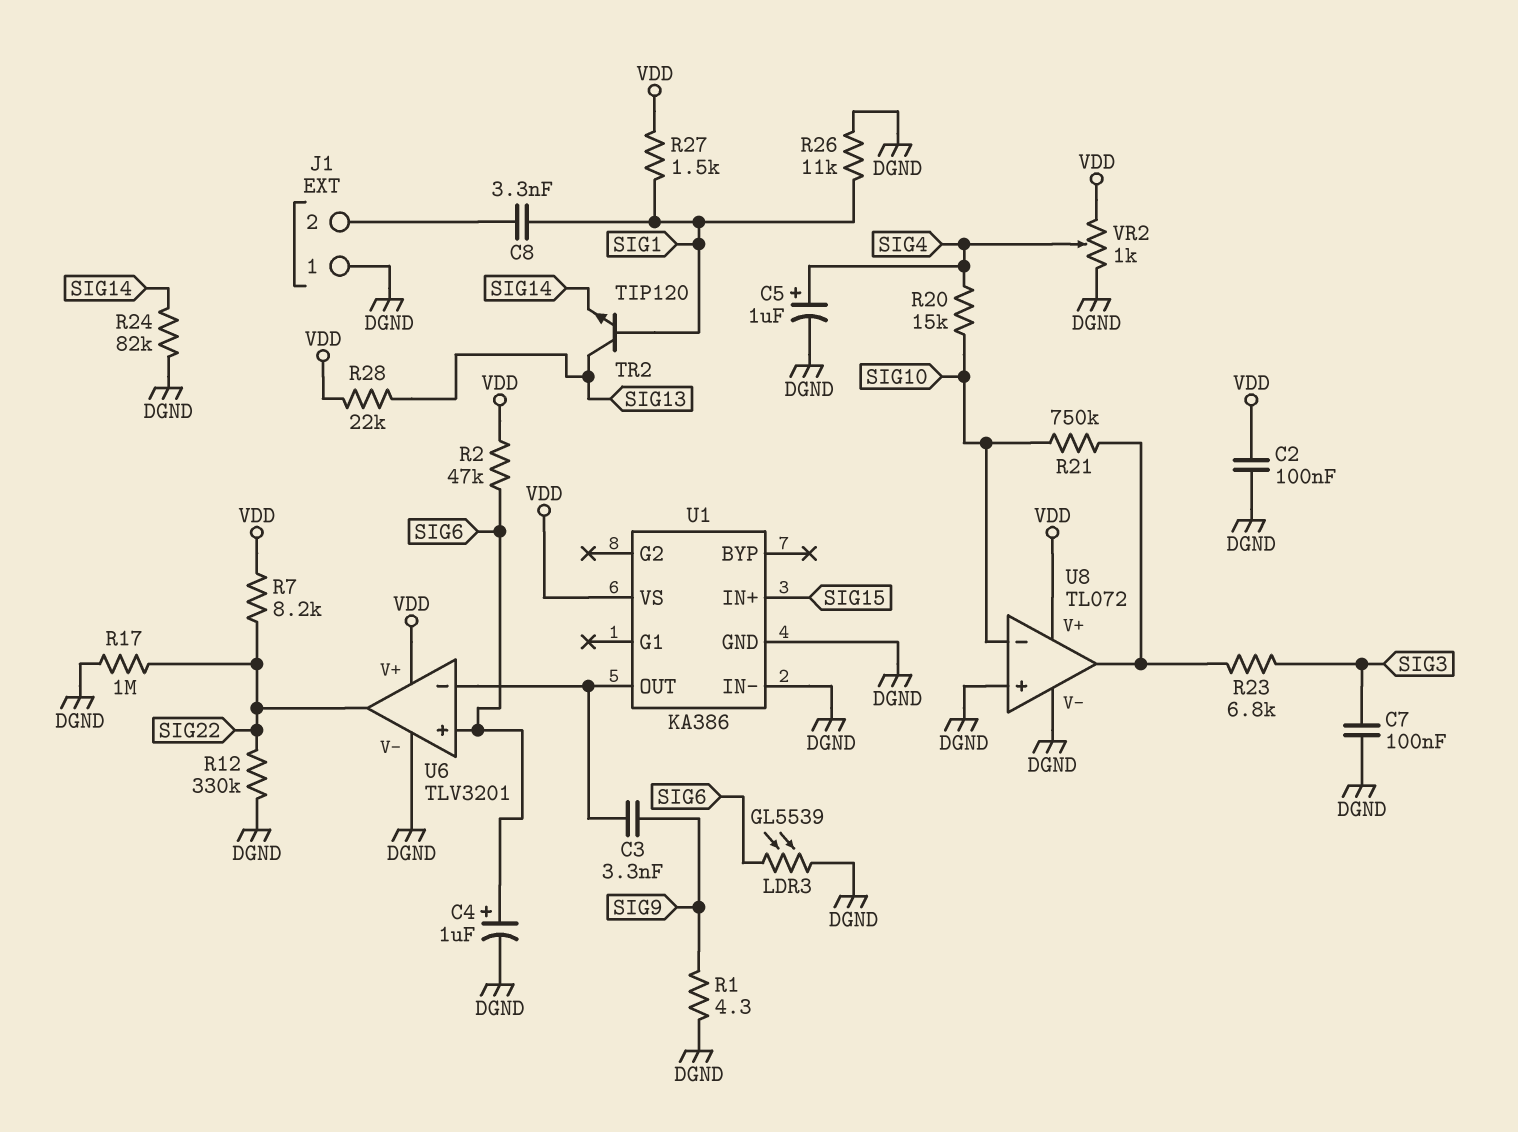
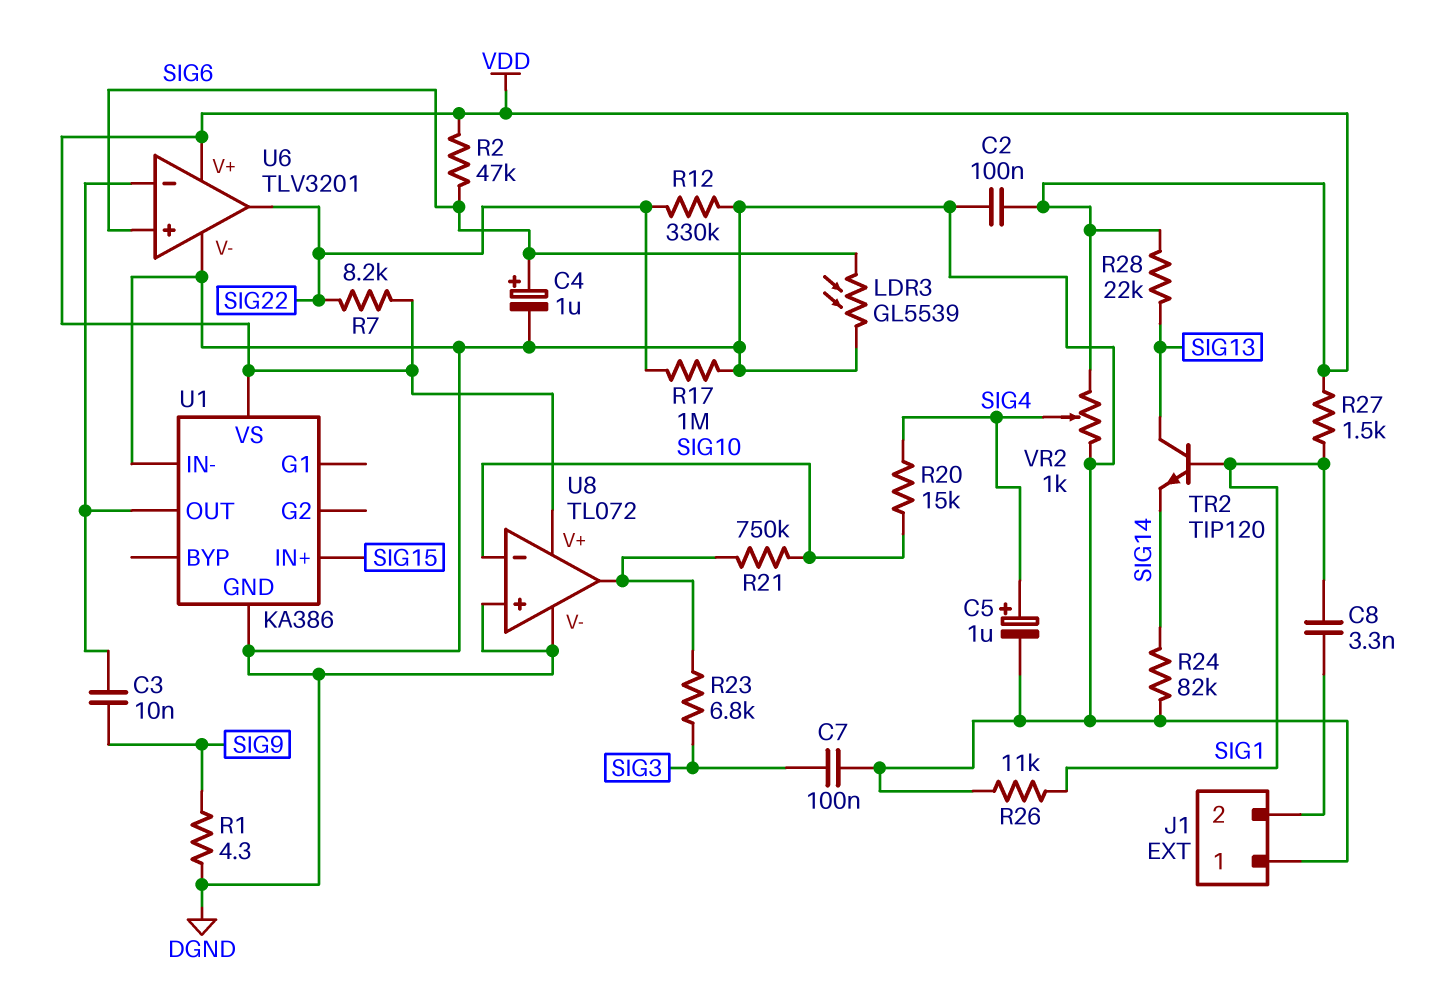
C3: 3.3nF (SIG9, U1/OUT) -> 10nF (SIG9, U1/OUT)

